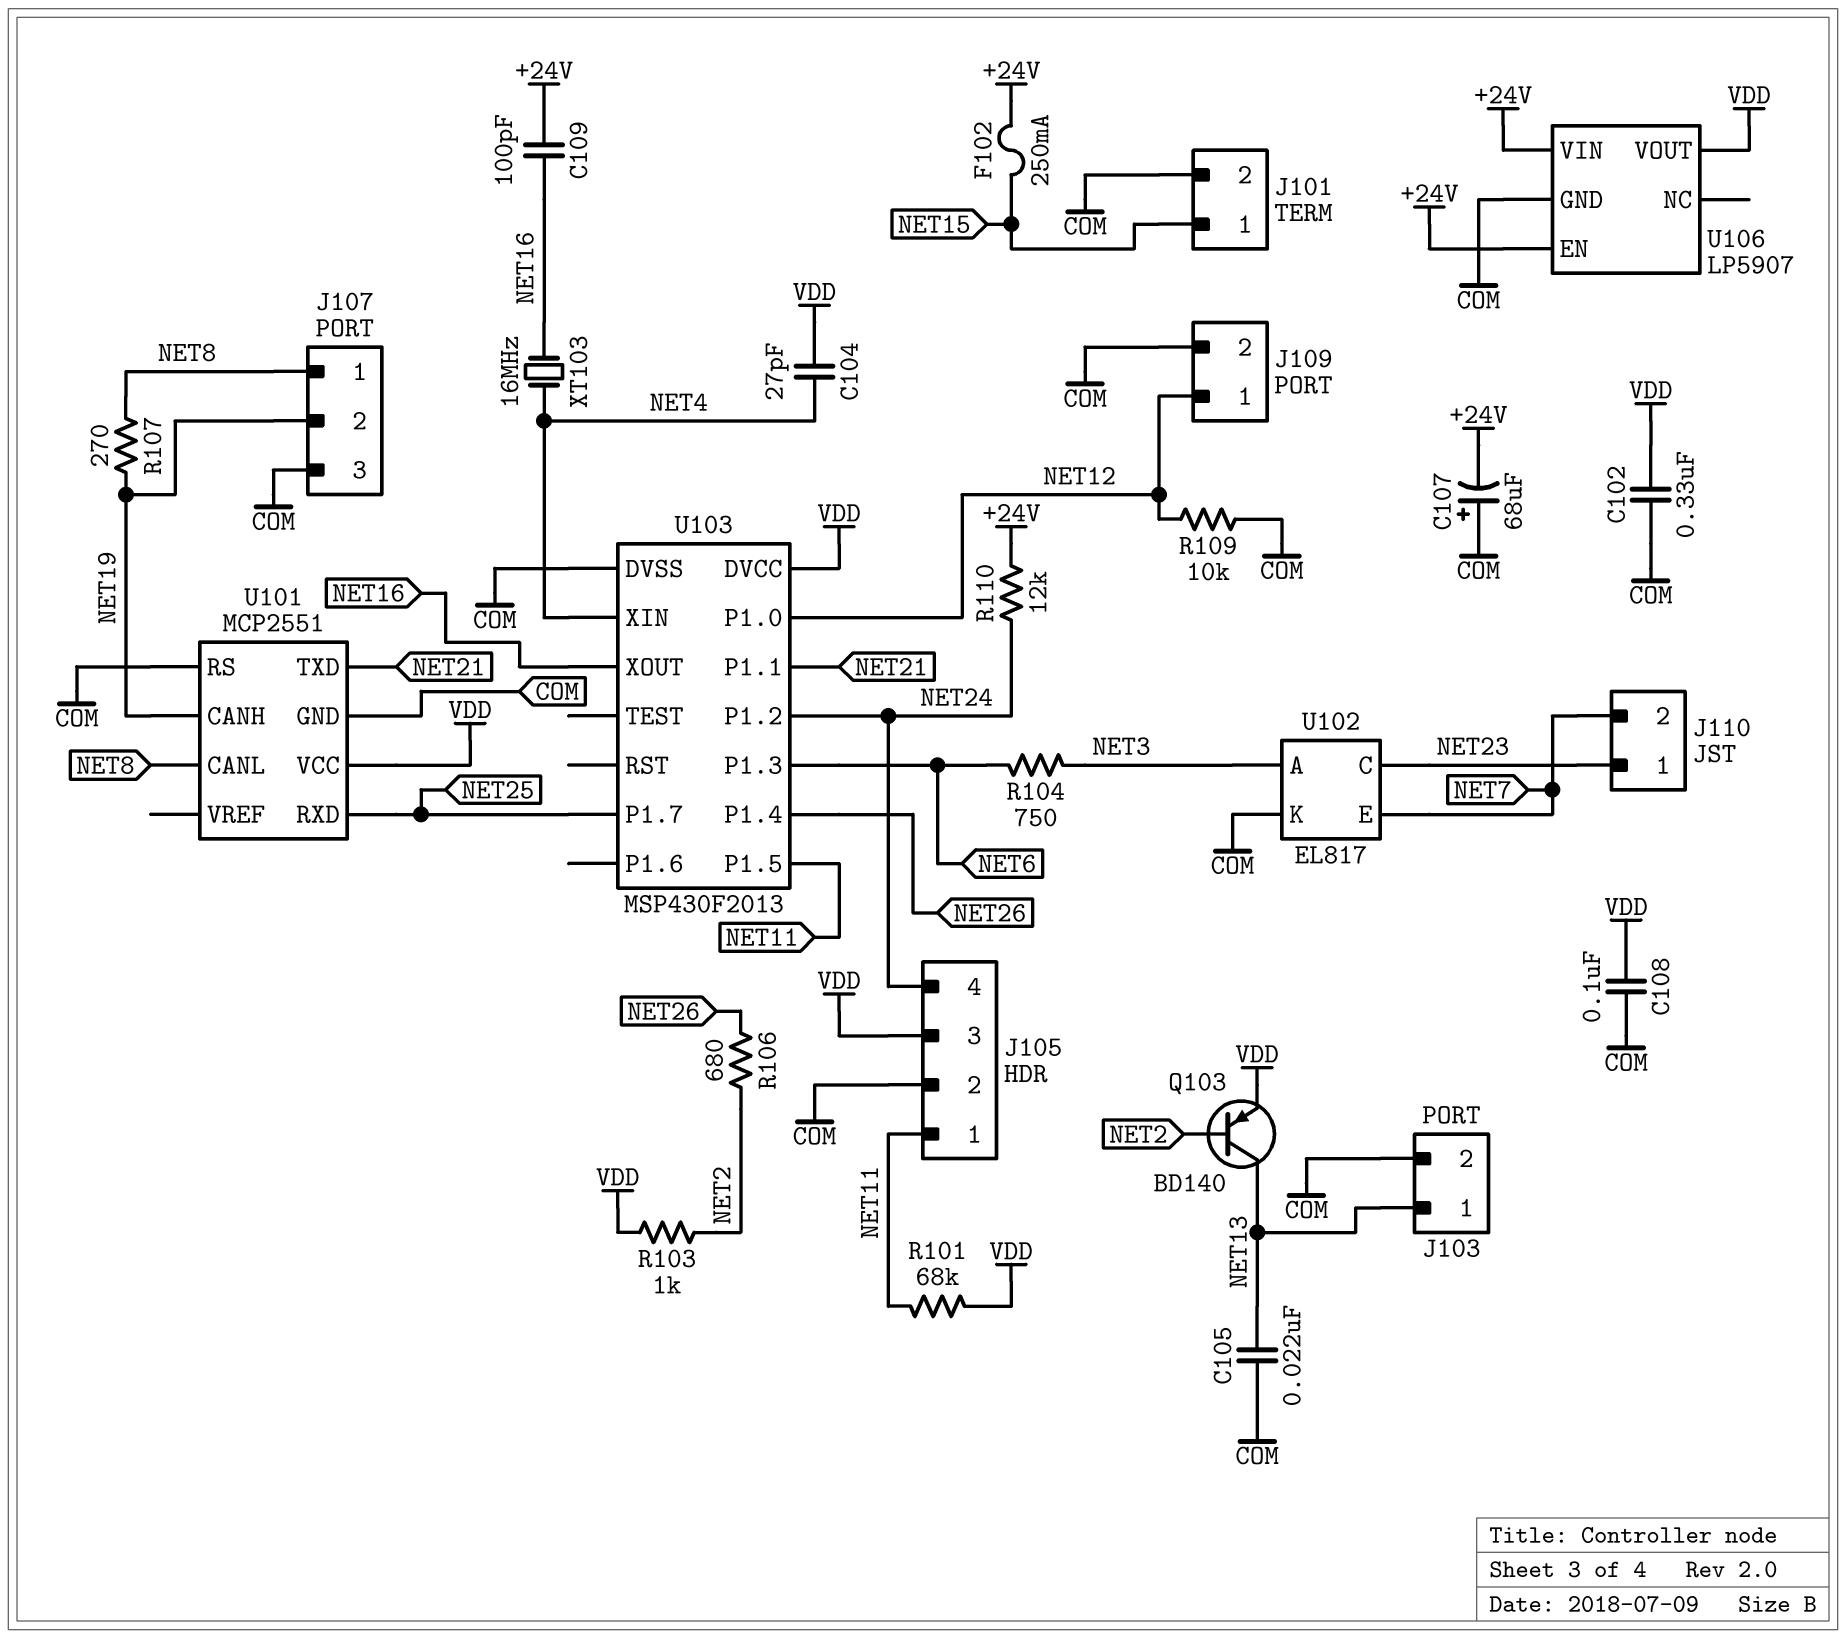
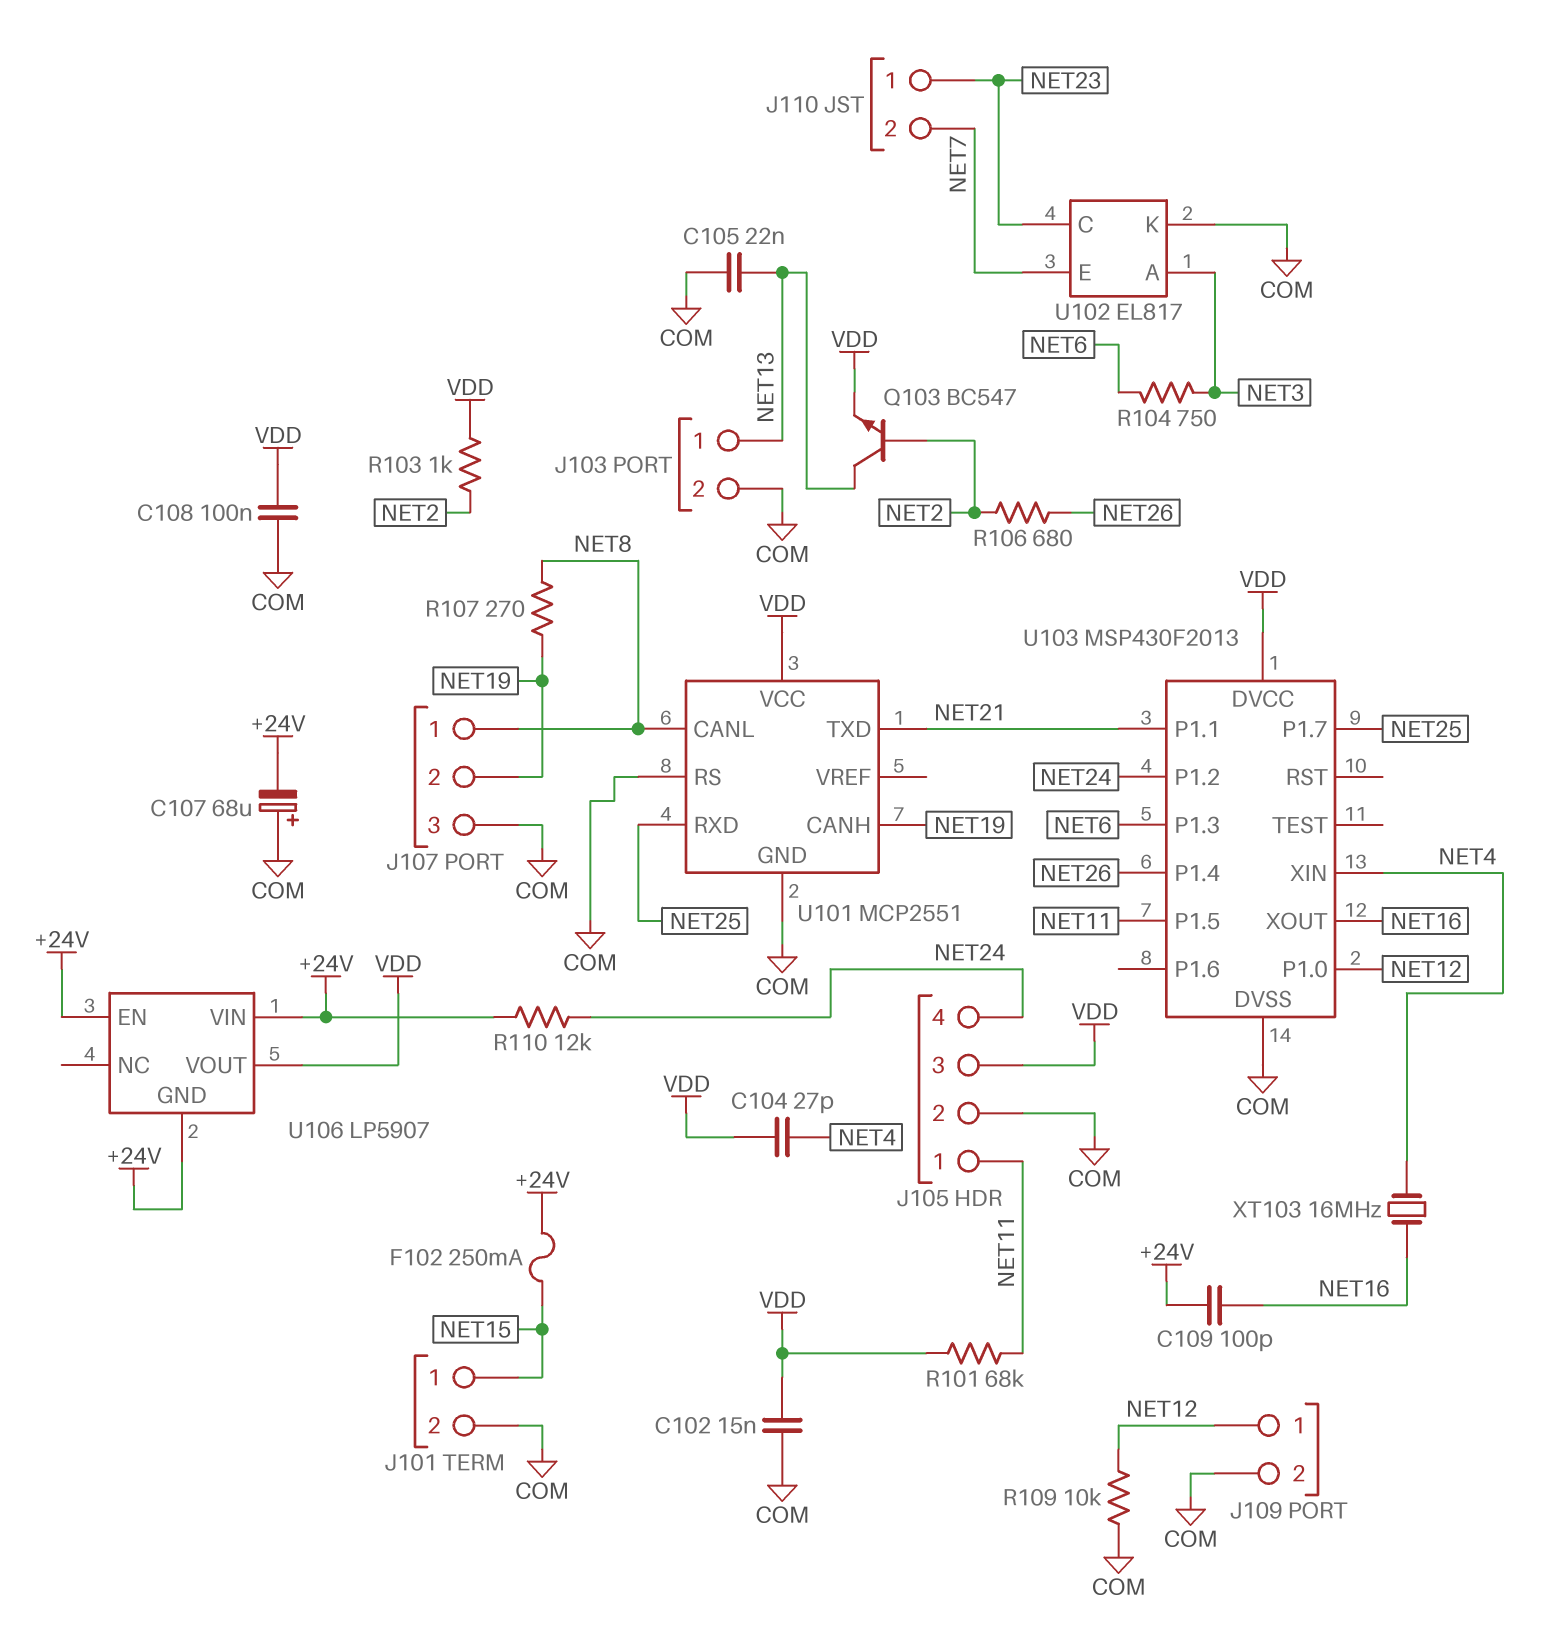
C102: 330nF (COM, VDD) -> 15nF (COM, VDD)
Q103: PNP BD140 (B NET2, C NET13, E VDD) -> NPN BC547 (B NET2, C NET13, E VDD)
U106 pin GND: COM -> +24V

